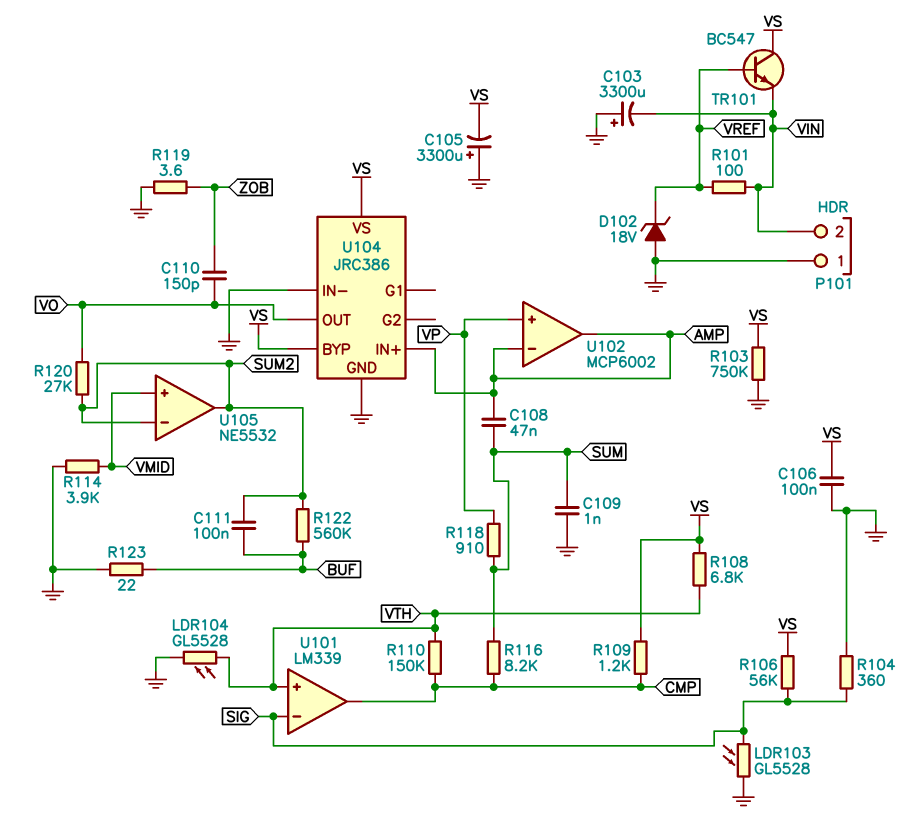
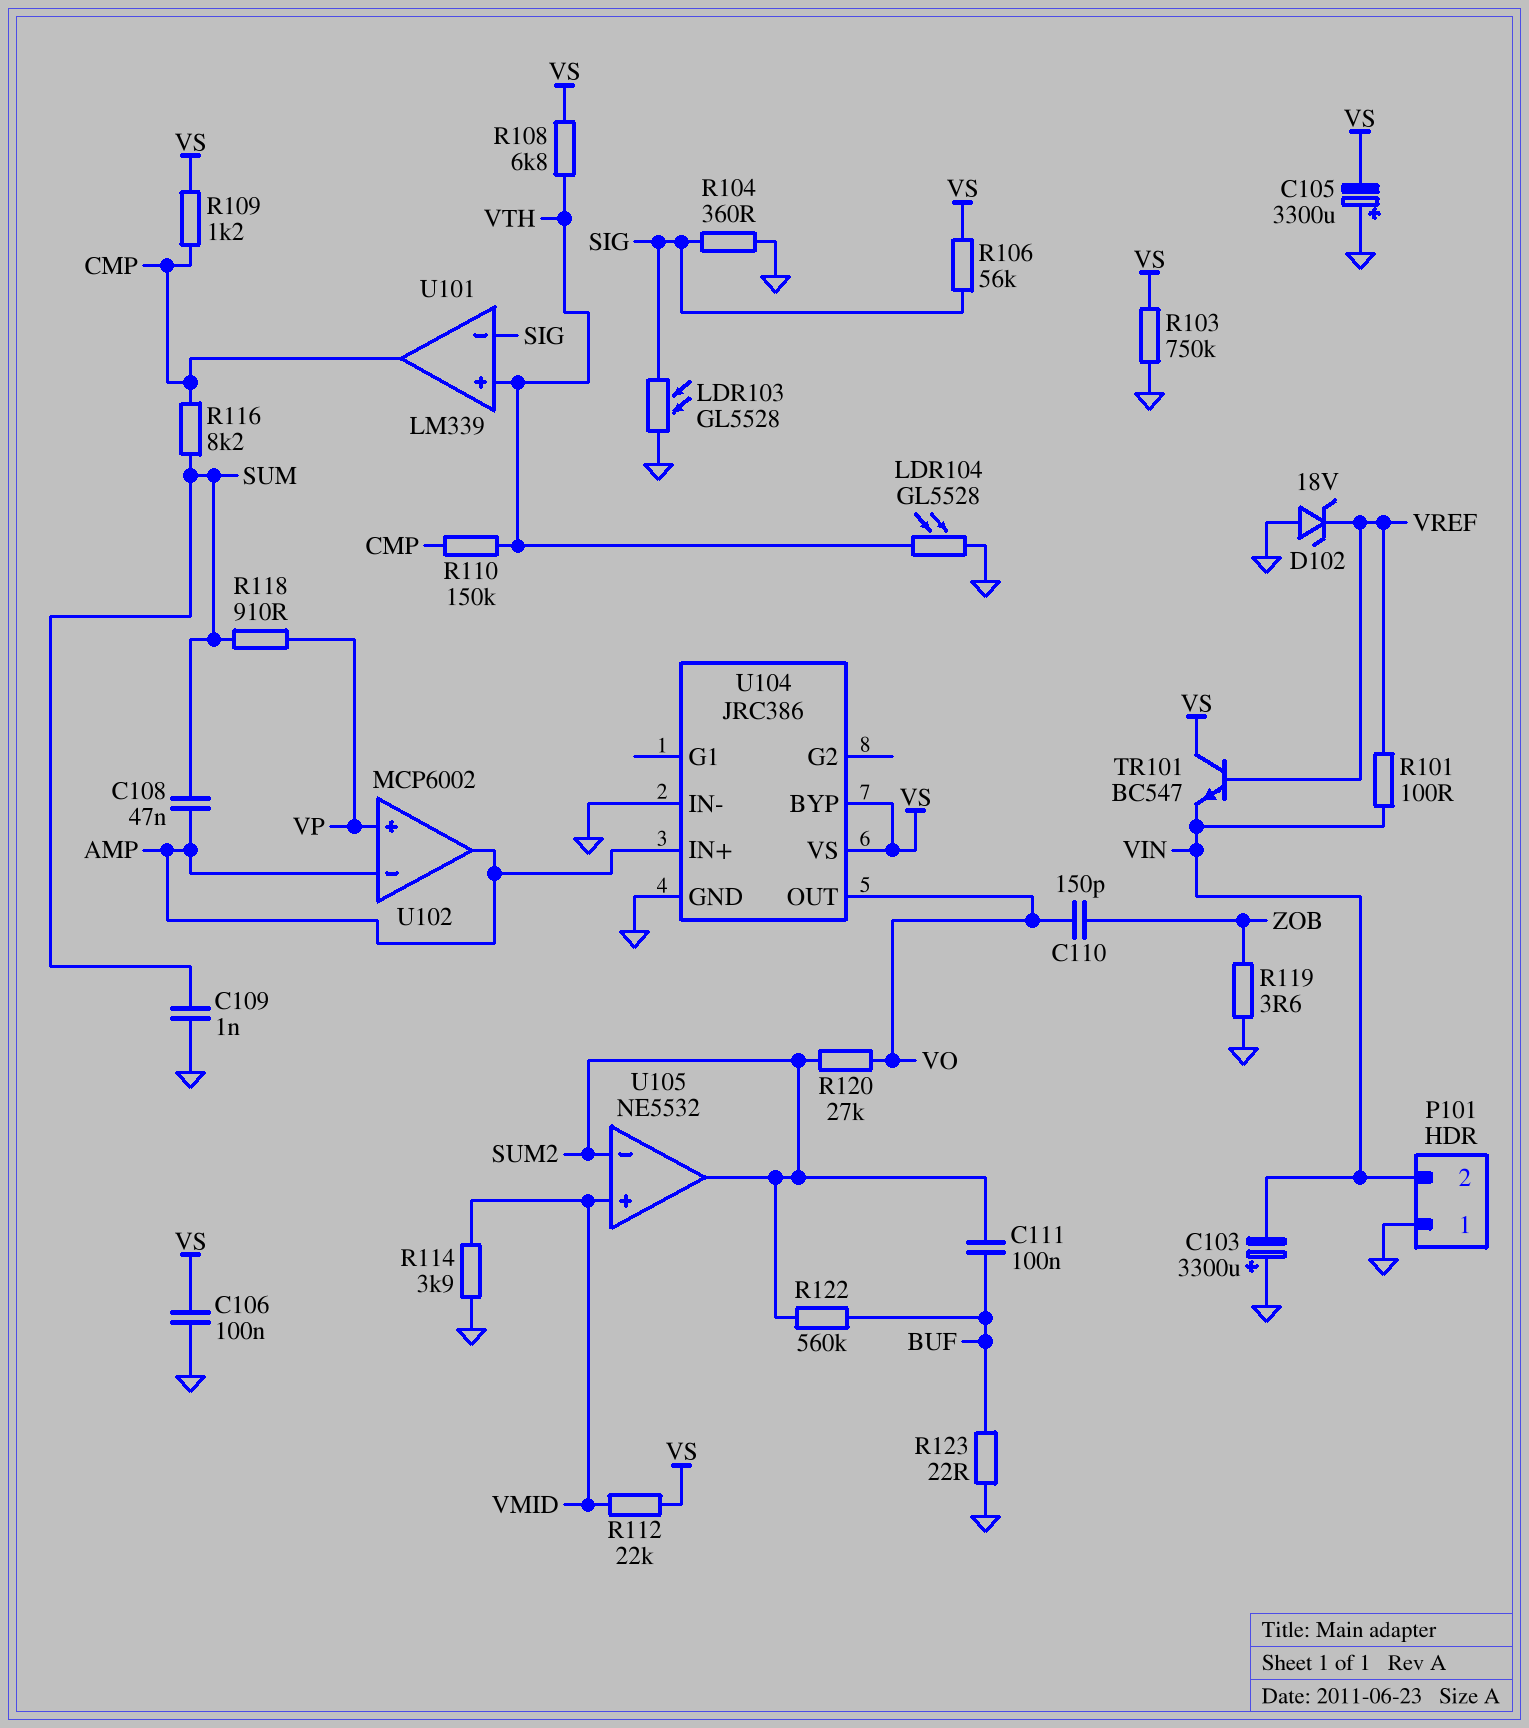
R112: none -> 22k (VMID, VS)

